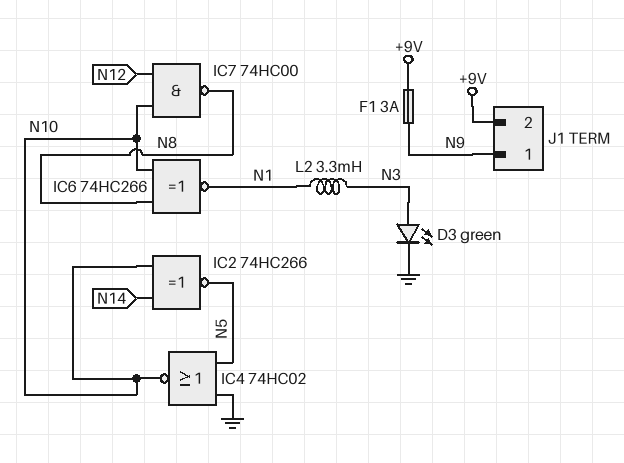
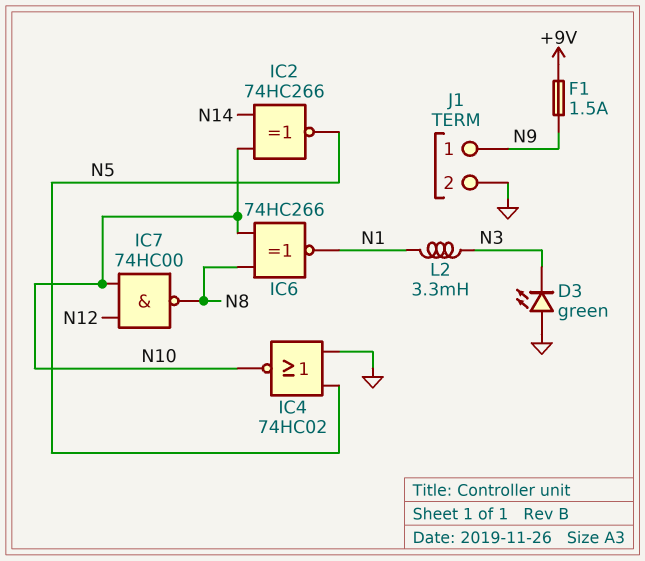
D3: LED green (A N3, K GND) -> LED green (A GND, K N3)
F1: 3A (+9V, N9) -> 1.5A (+9V, N9)
J1 pin 2: +9V -> GND

